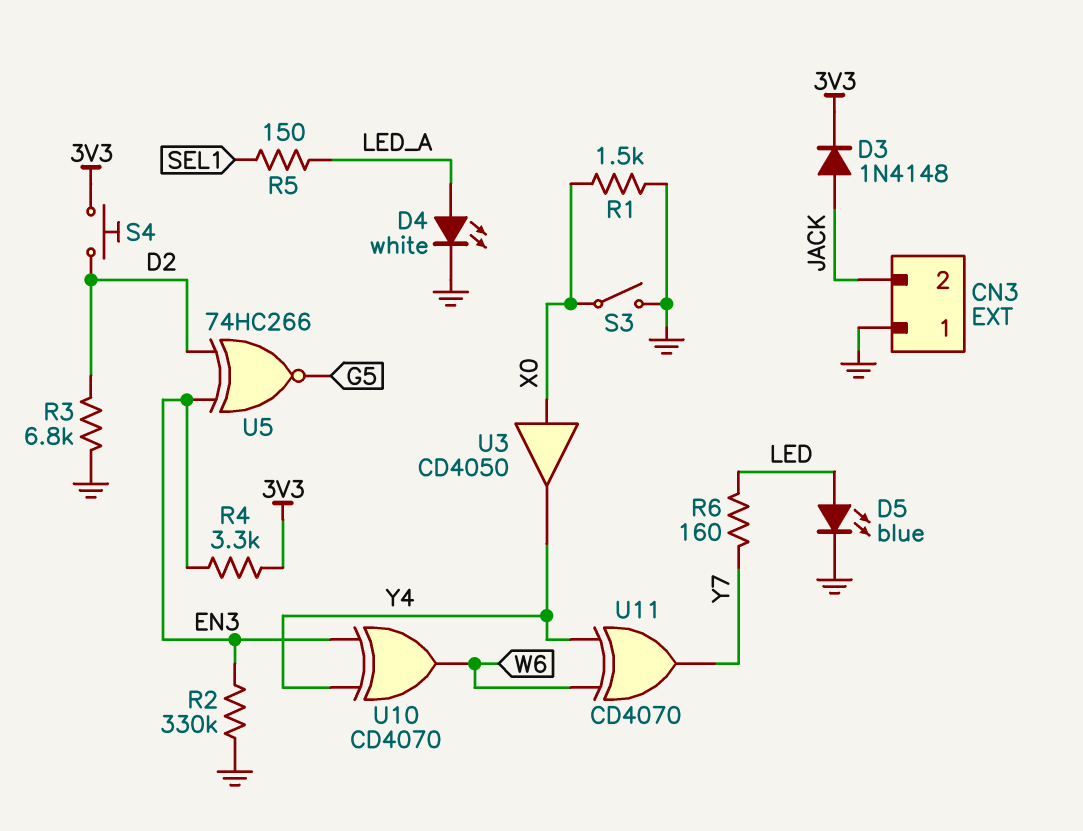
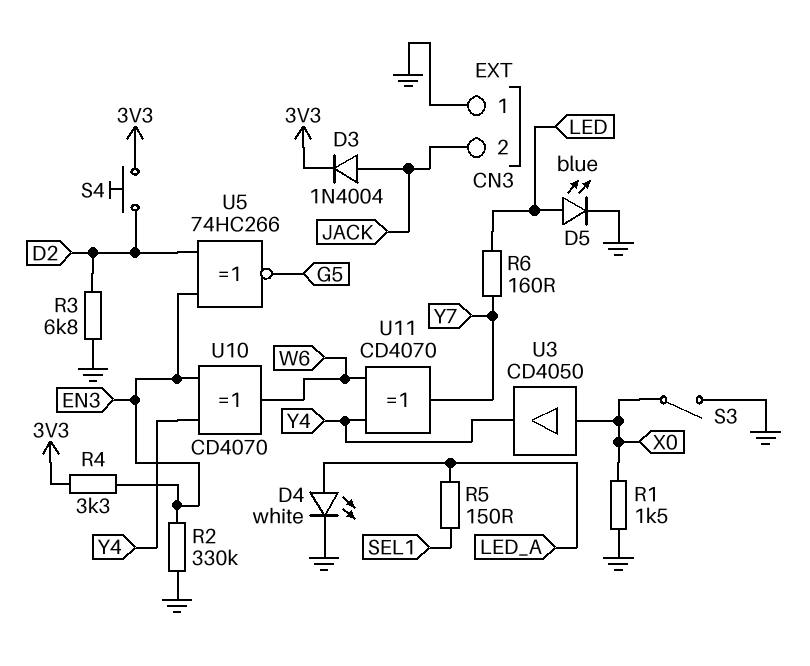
D3: diode 1N4148 (A JACK, K 3V3) -> diode 1N4004 (A JACK, K 3V3)

